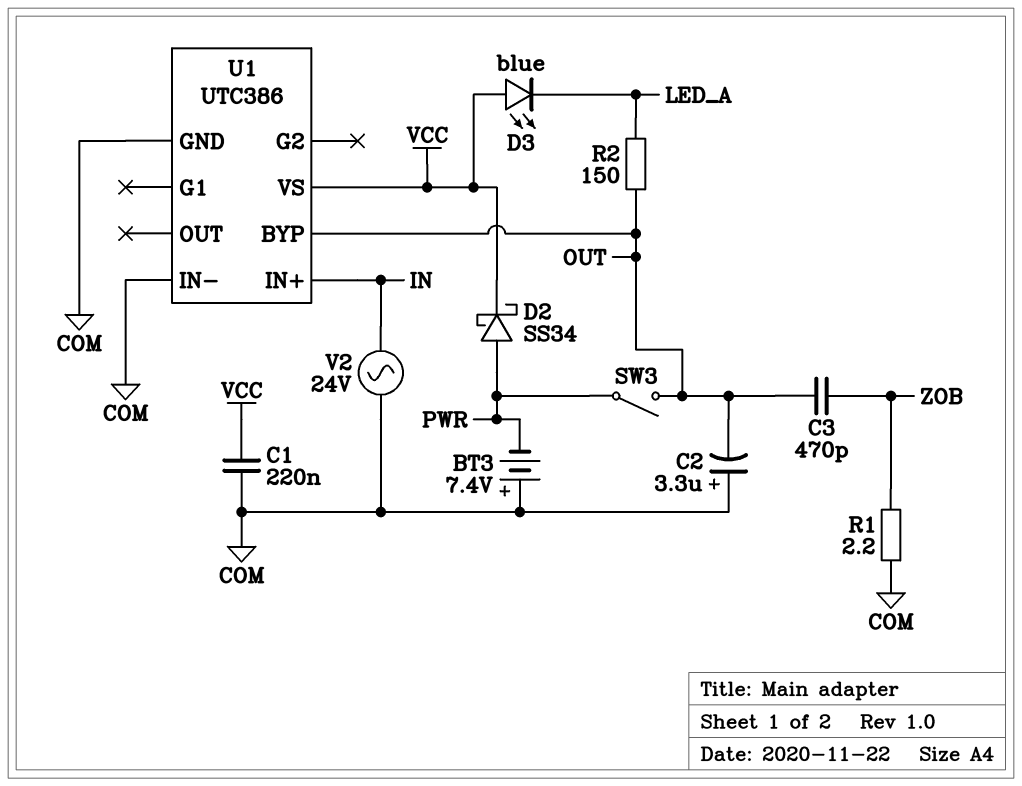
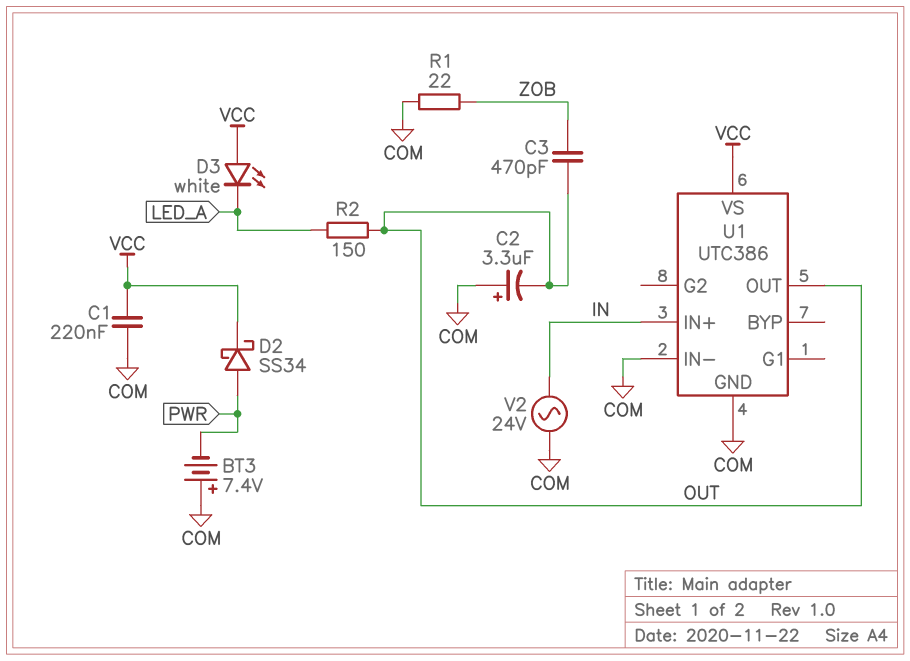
D3: LED blue (A VCC, K LED_A) -> LED white (A VCC, K LED_A)
R1: 2.2 (COM, ZOB) -> 22 (COM, ZOB)
SW3: switch (OUT, PWR) -> none
U1 pin BYP: OUT -> none
U1 pin OUT: none -> OUT

